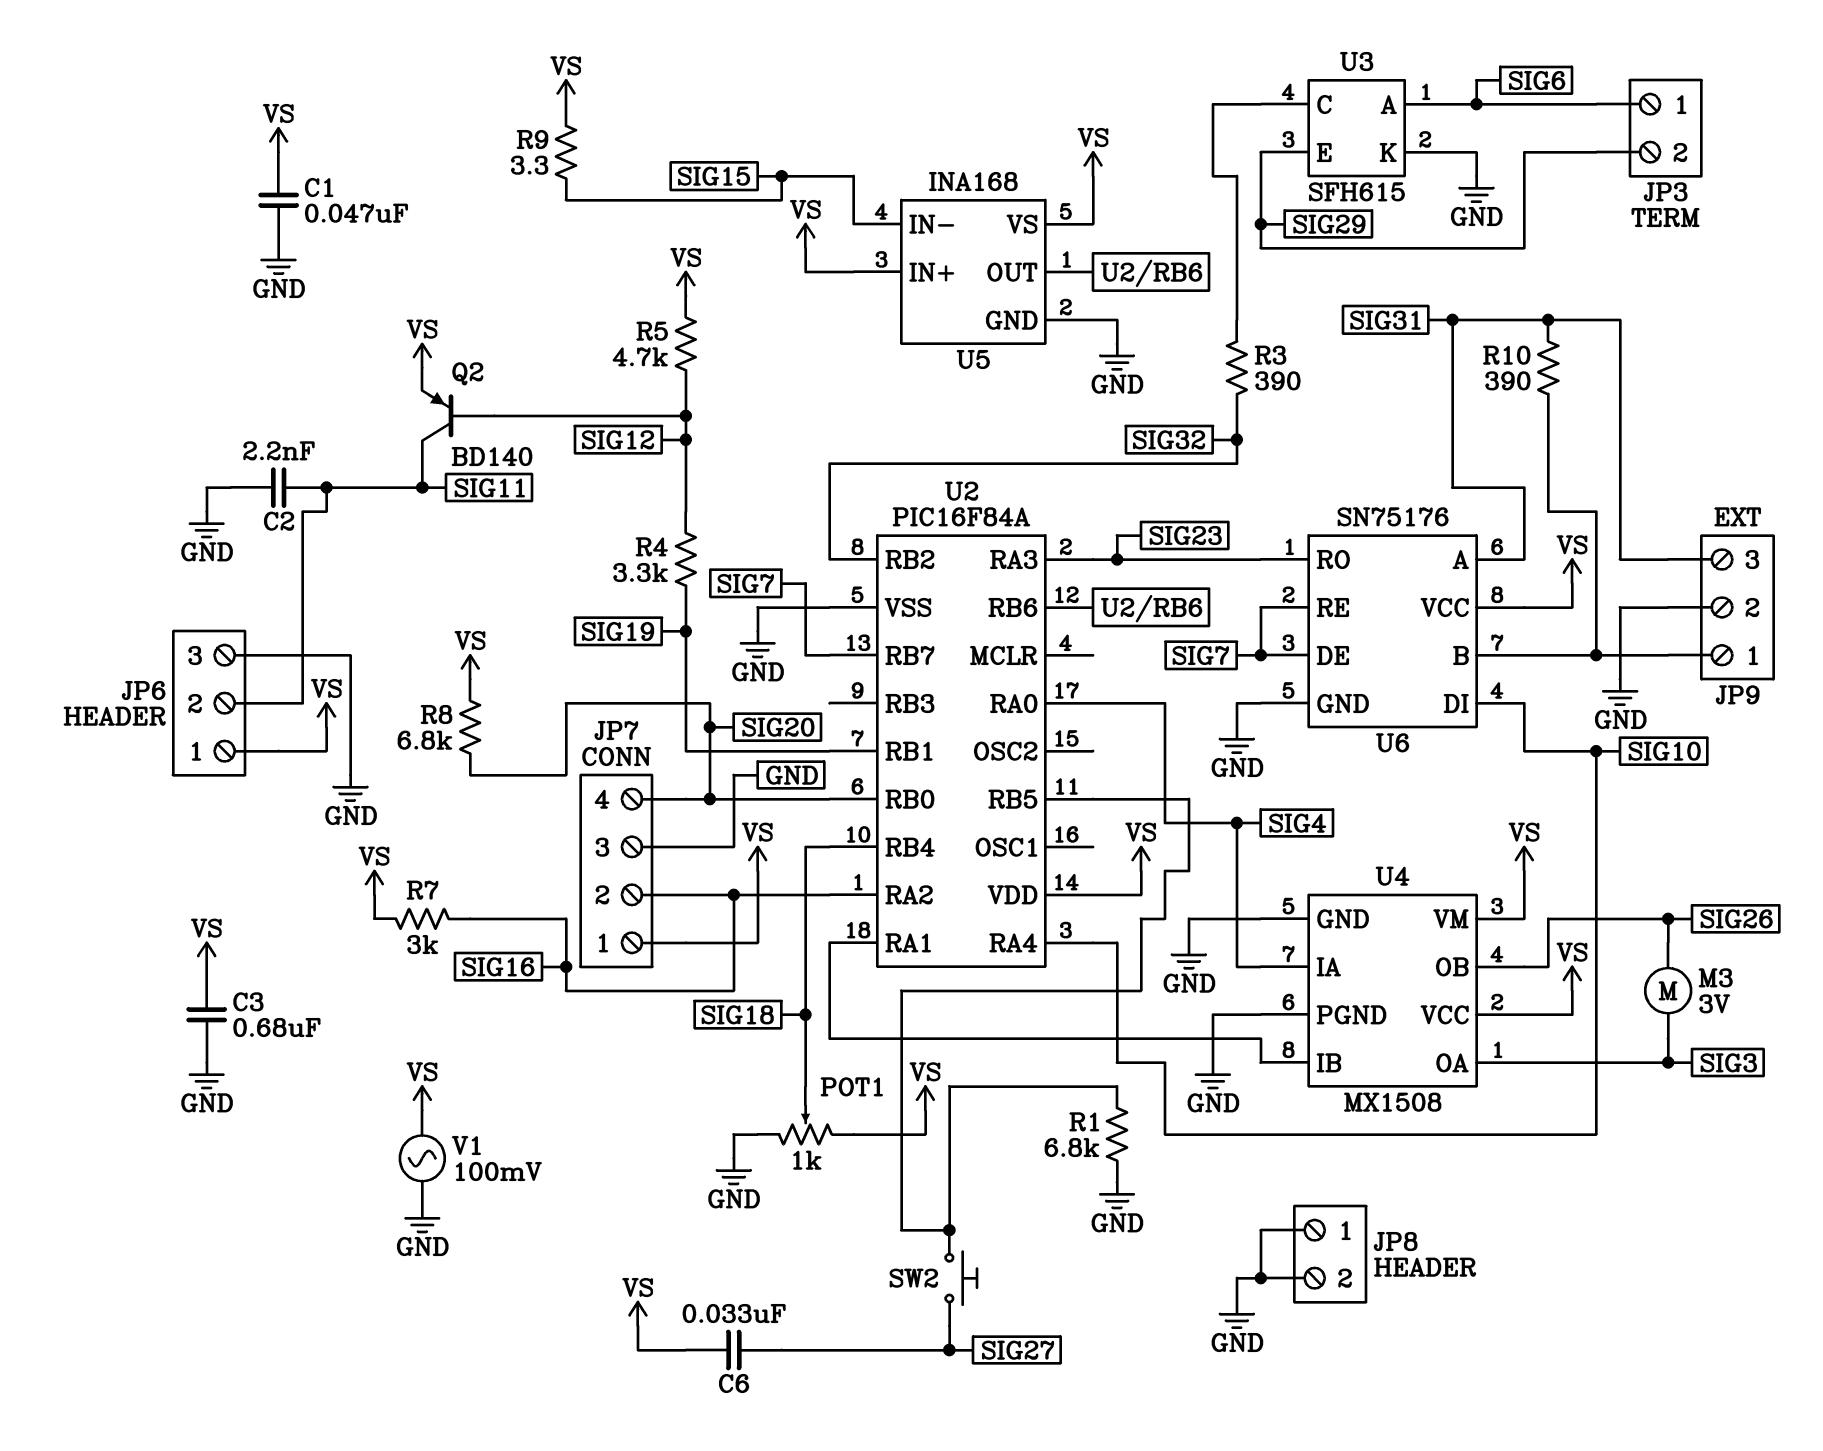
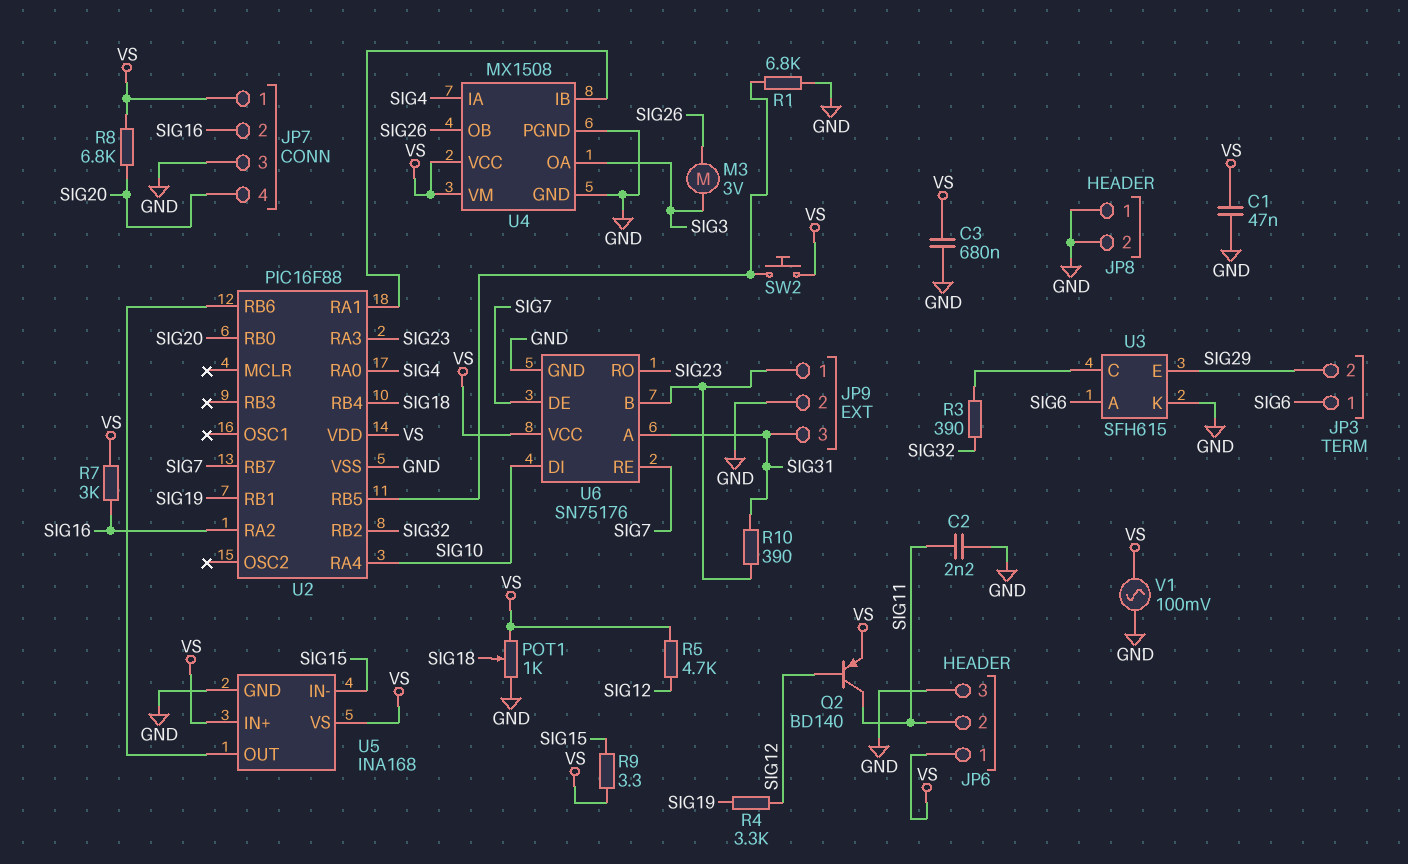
C6: 33nF (SIG27, VS) -> none
SW2: button (SIG27, U2/RB5) -> button (U2/RB5, VS)
U2: PIC16F84A -> PIC16F88

